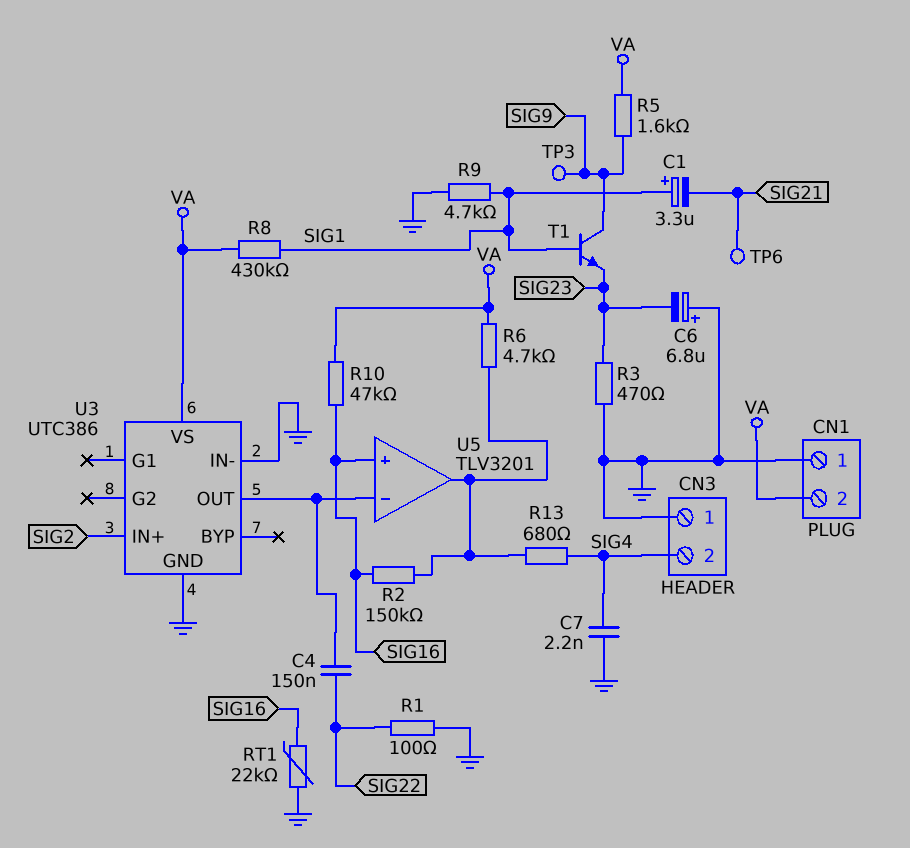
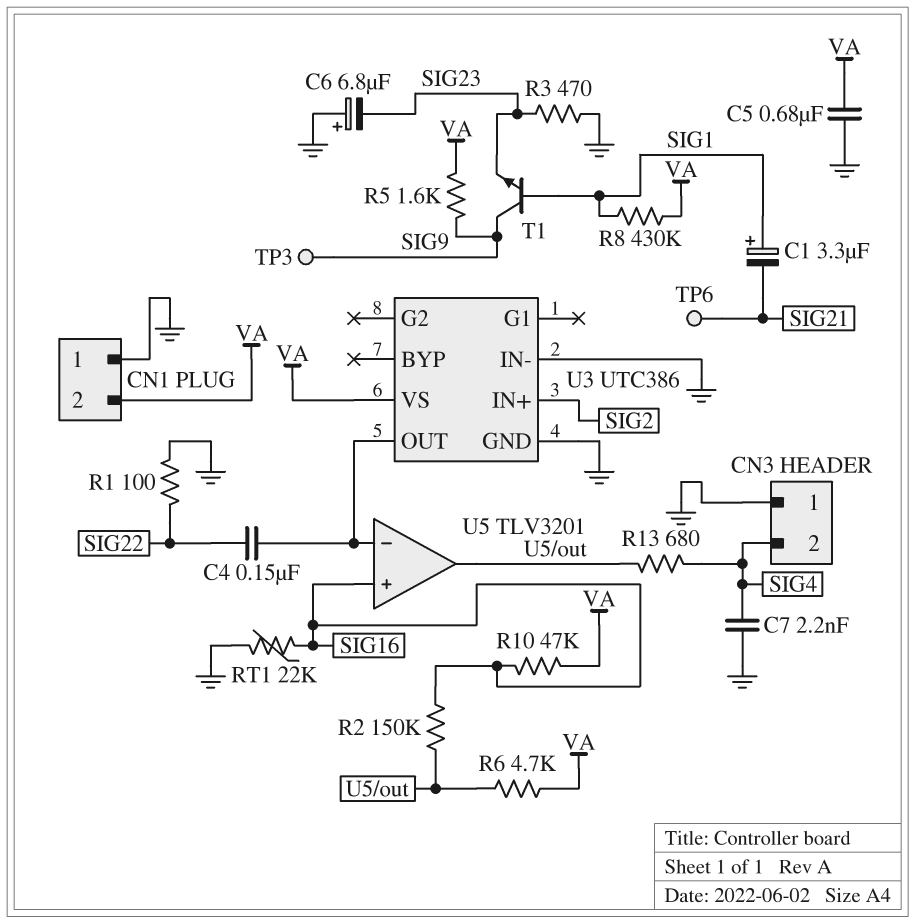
C5: none -> 680nF (GND, VA)
R9: 4.7k (GND, SIG1) -> none

